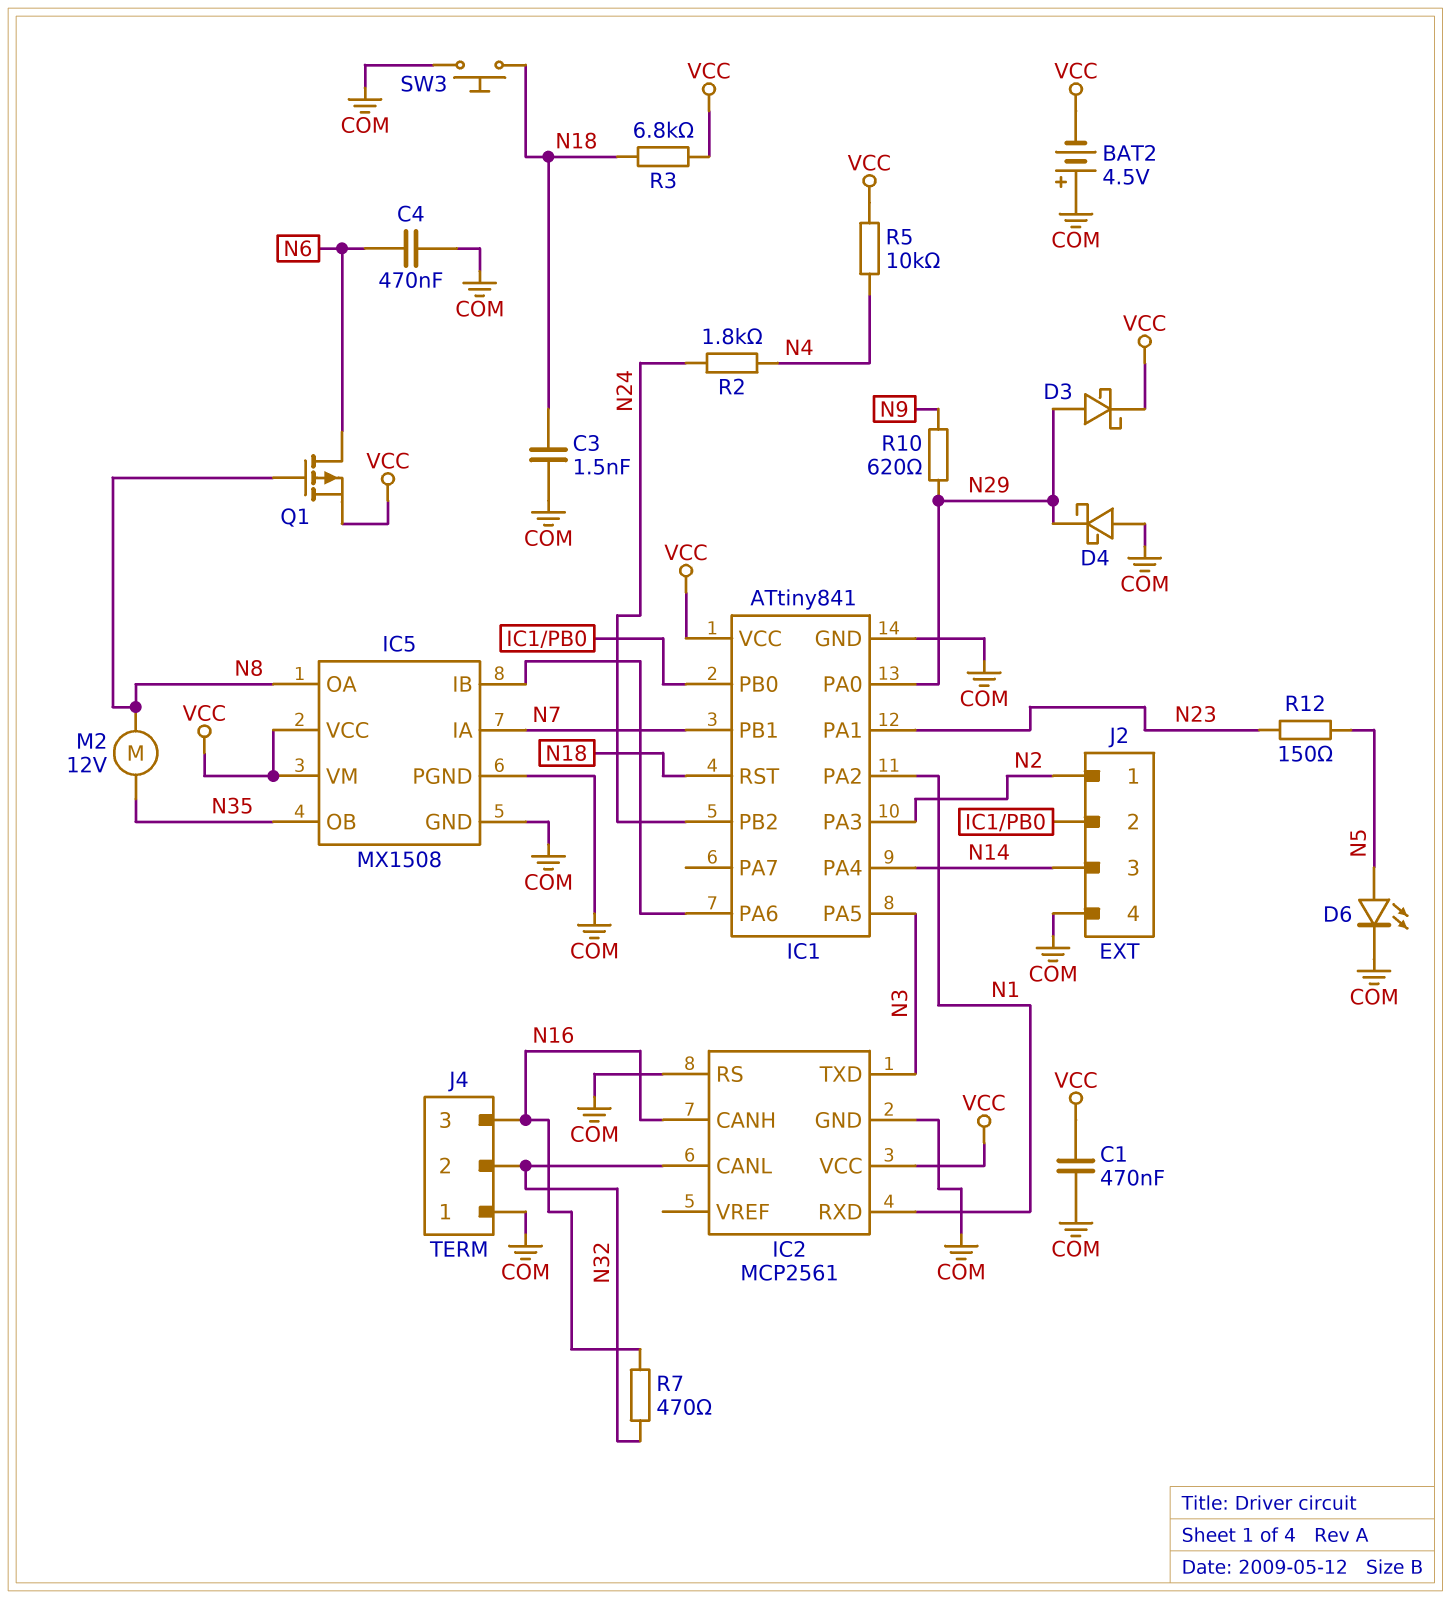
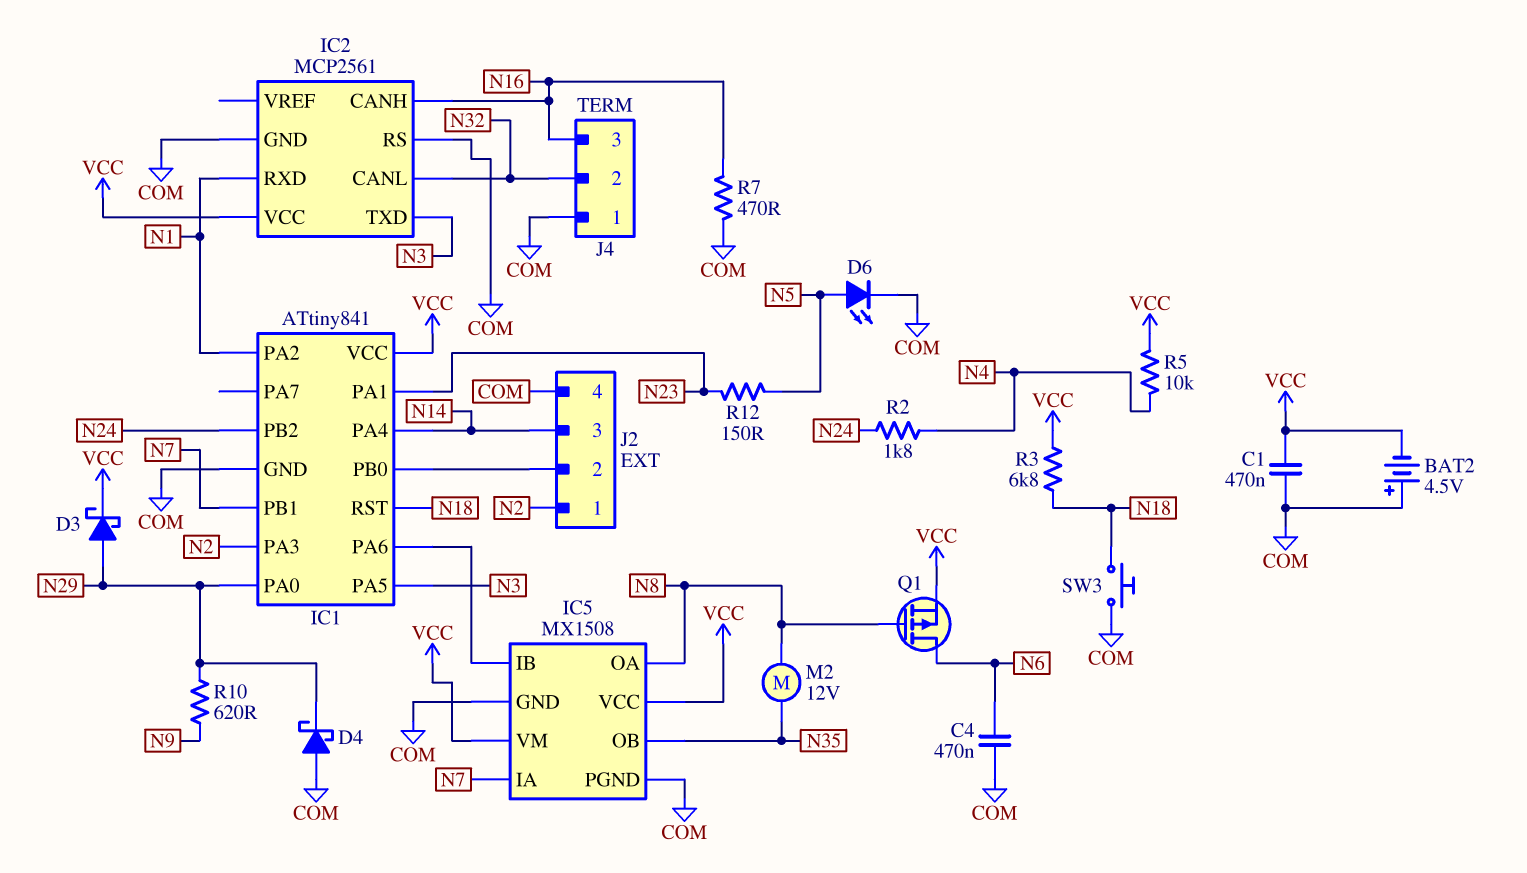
C3: 1.5nF (COM, N18) -> none
R7: 470 (N16, N32) -> 470 (COM, N16)

